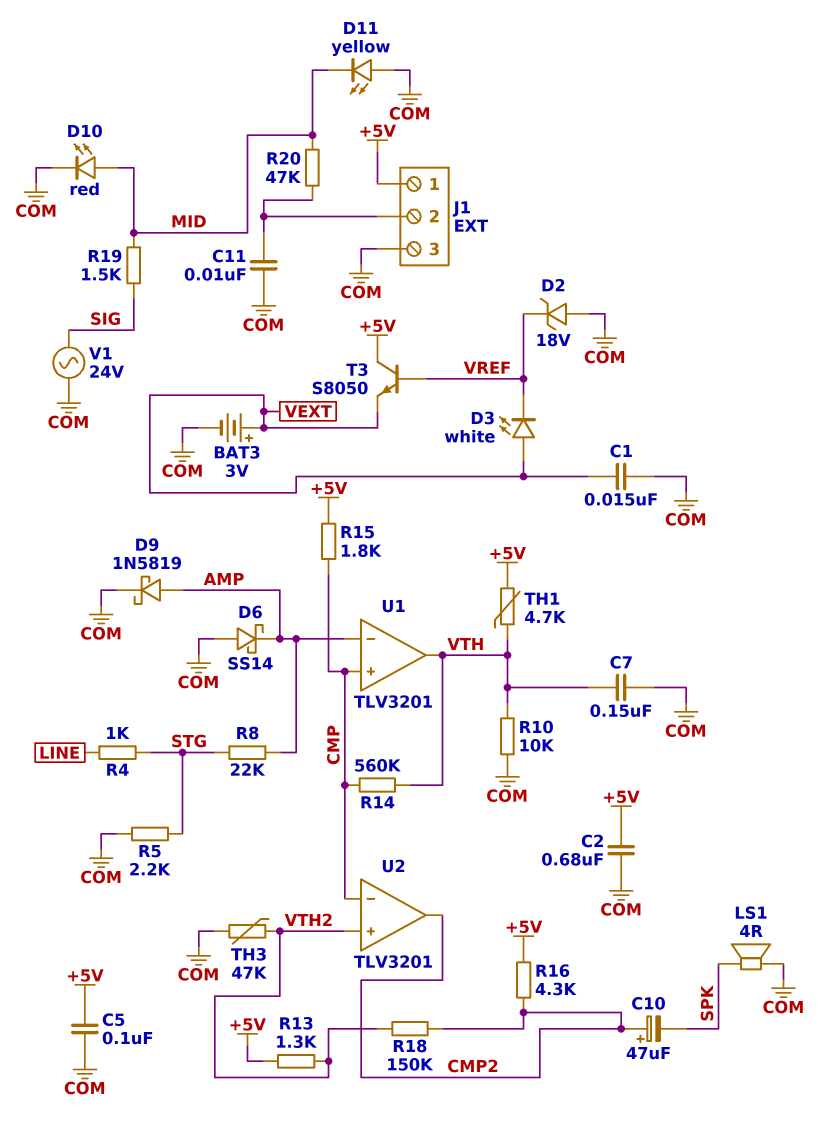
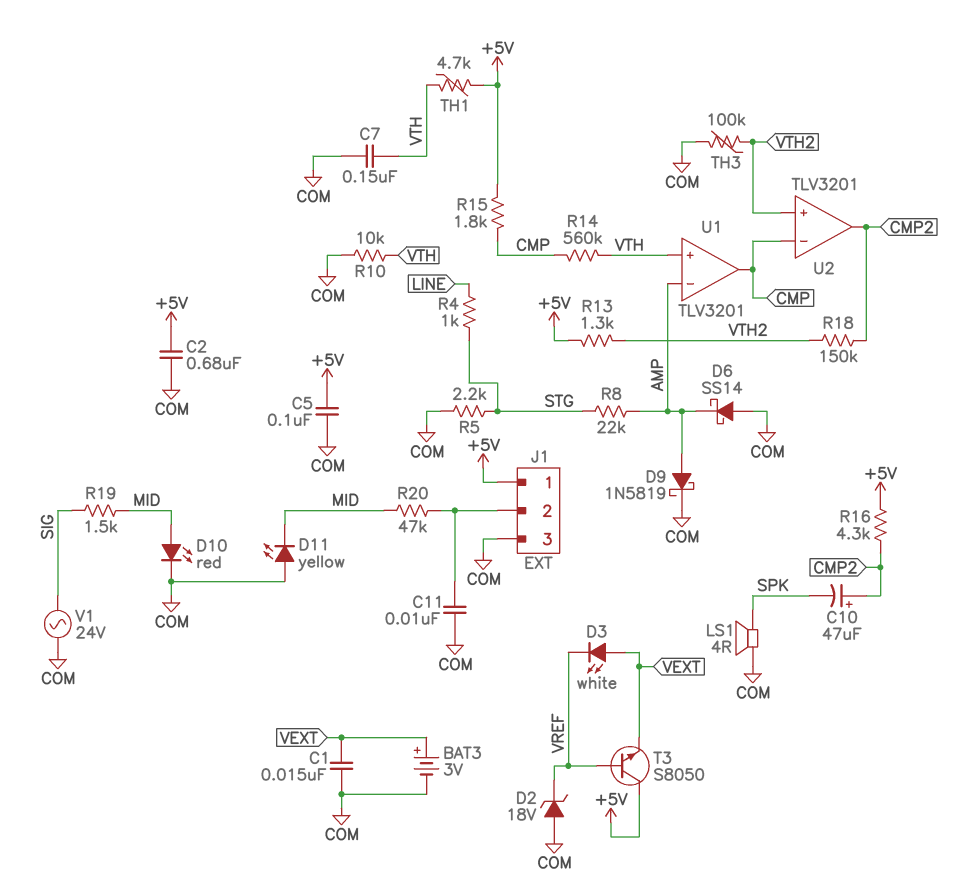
TH3: 47k (COM, VTH2) -> 100k (COM, VTH2)
U1 pin in+: CMP -> VTH
U1 pin out: VTH -> CMP

